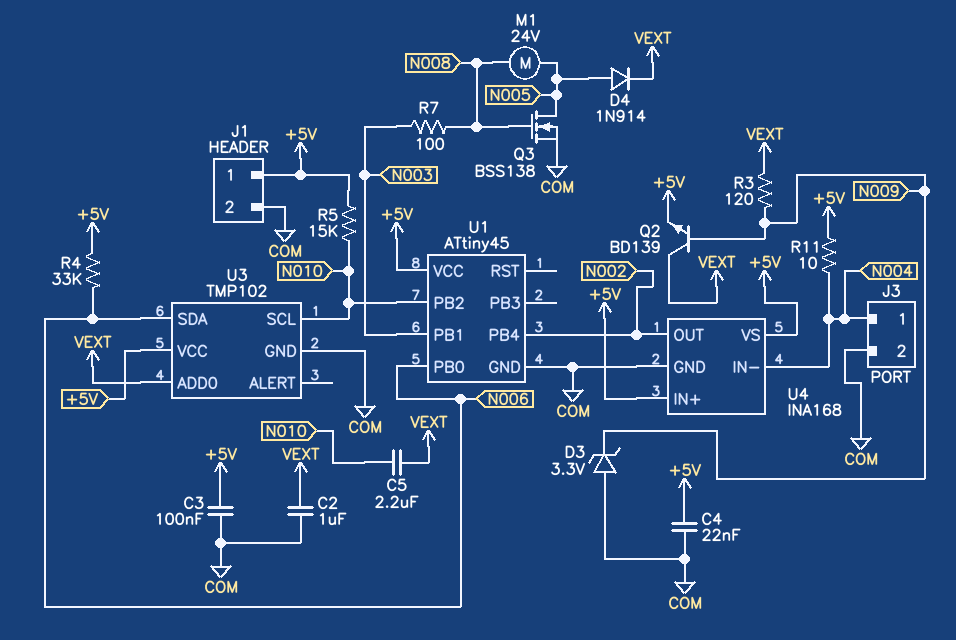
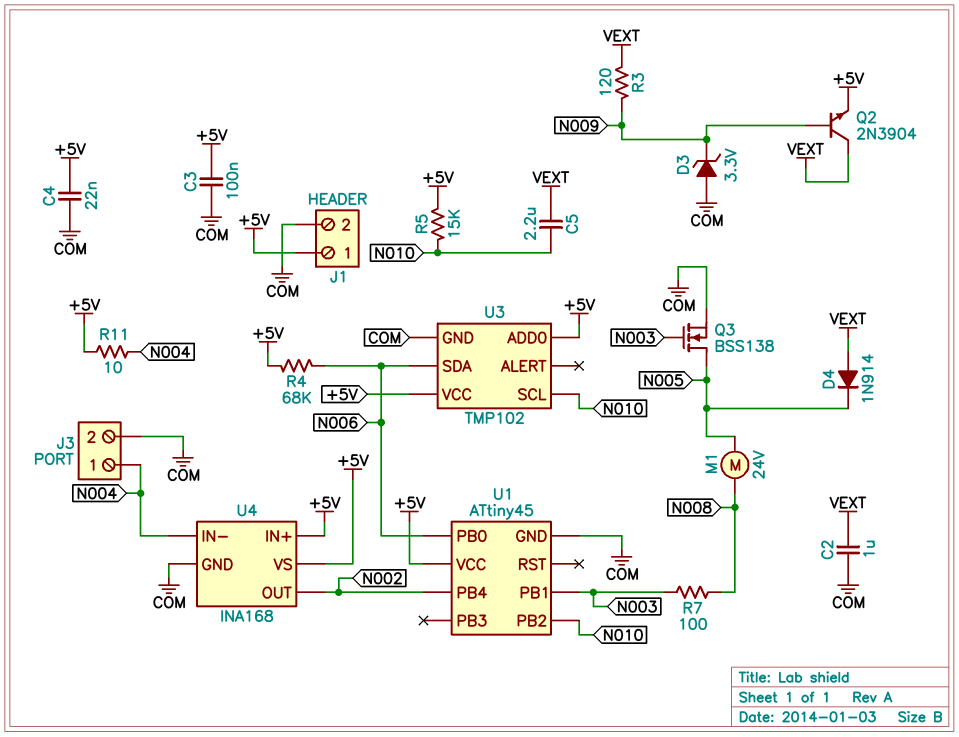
D4: diode 1N914 (A N005, K VEXT) -> diode 1N914 (A VEXT, K N005)
Q2: NPN BD139 (B N009, C VEXT, E +5V) -> NPN 2N3904 (B N009, C VEXT, E +5V)
Q3: NMOS BSS138 (G N008, D N005, S COM) -> NMOS BSS138 (G N003, D N005, S COM)
R4: 33k (+5V, N006) -> 68k (+5V, N006)
U3 pin ADD0: VEXT -> +5V

